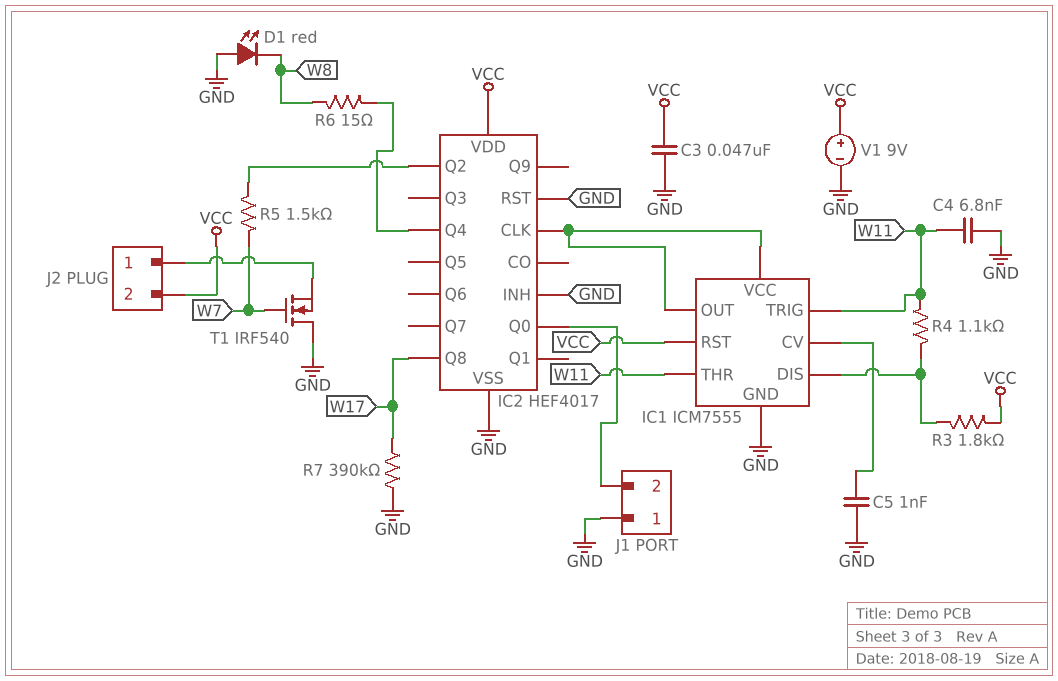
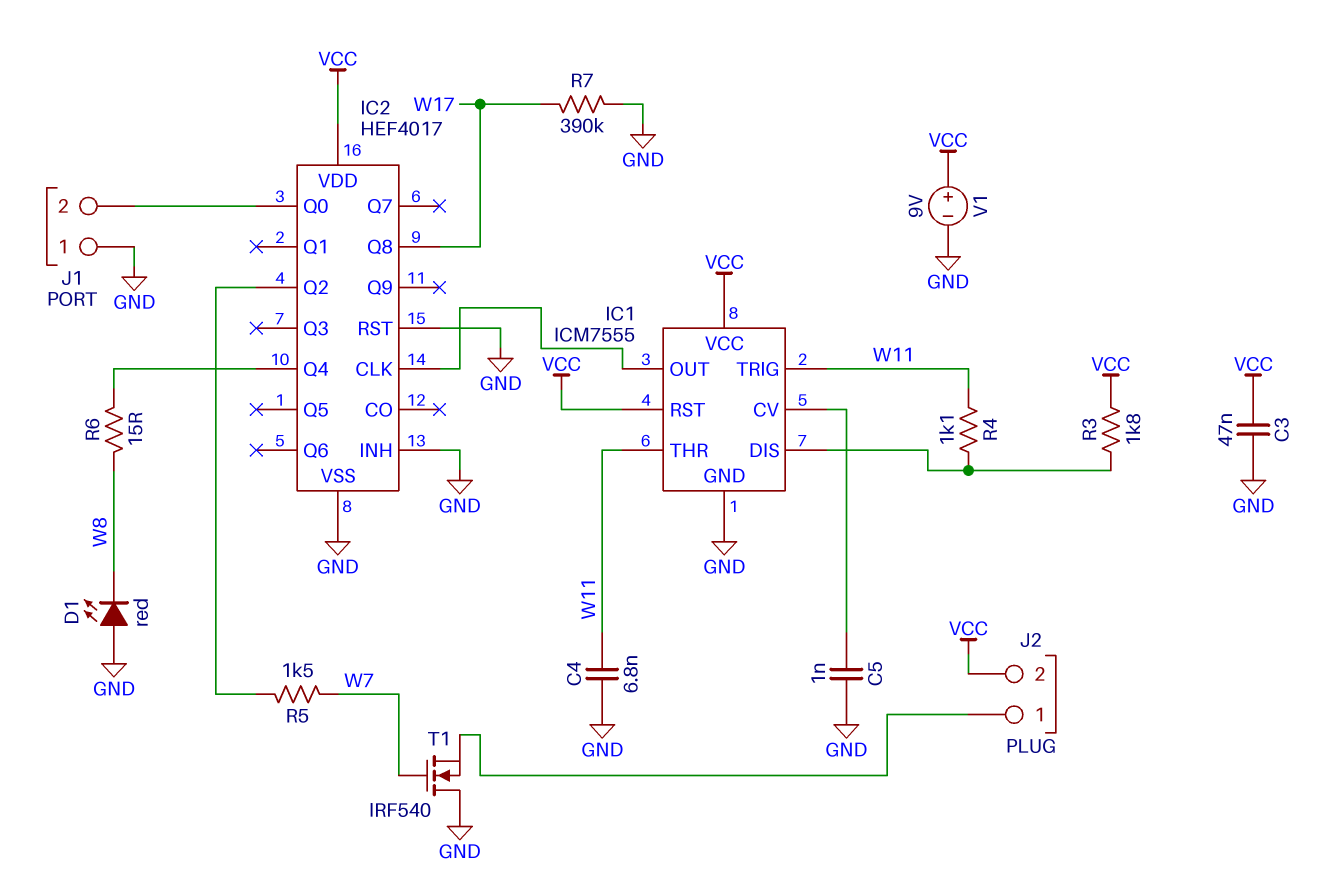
IC1 pin VCC: IC1/OUT -> VCC

